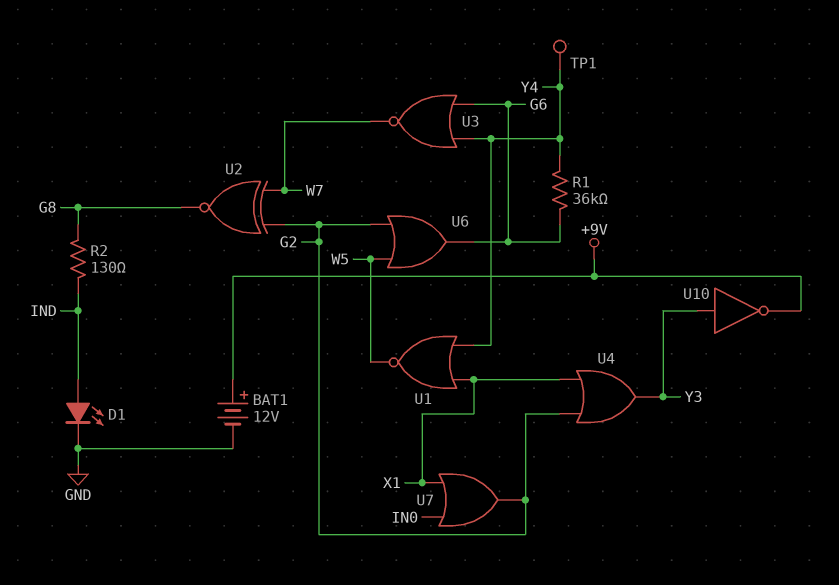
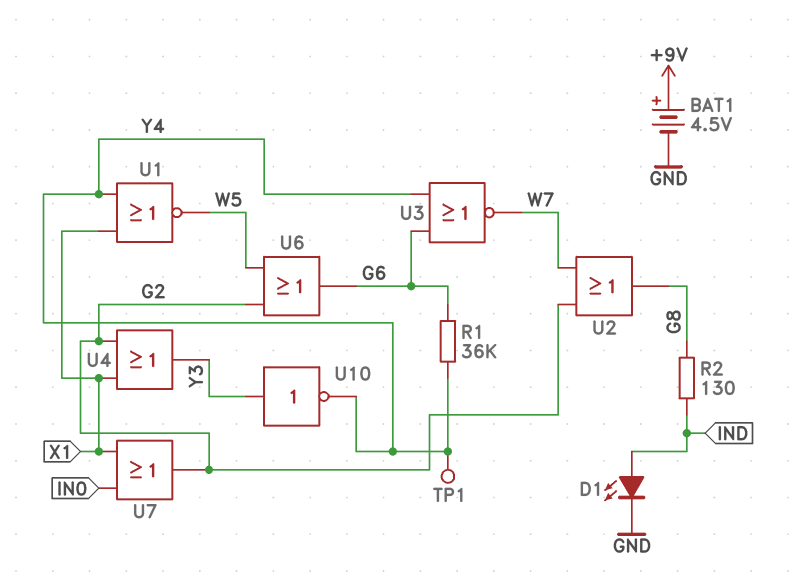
BAT1: 12V (plus +9V, minus GND) -> 4.5V (plus +9V, minus GND)
U2: XNOR (in G2, in W7, out G8) -> OR (in G2, in W7, out G8)
U10: NOT (in Y3, out +9V) -> NOT (in Y3, out Y4)

